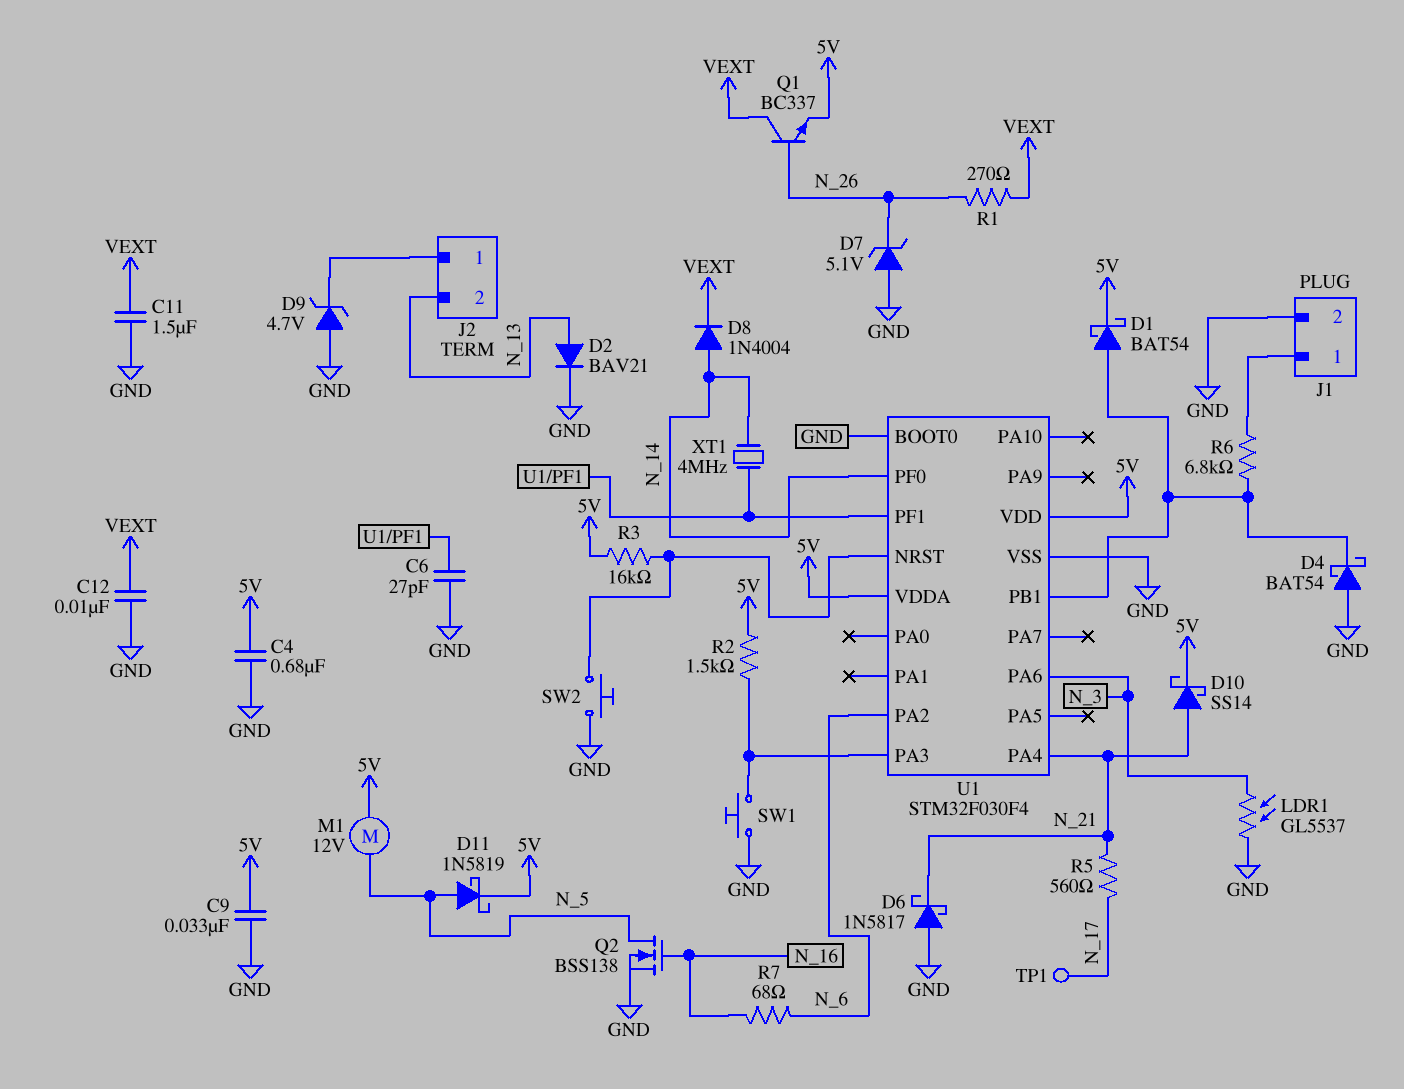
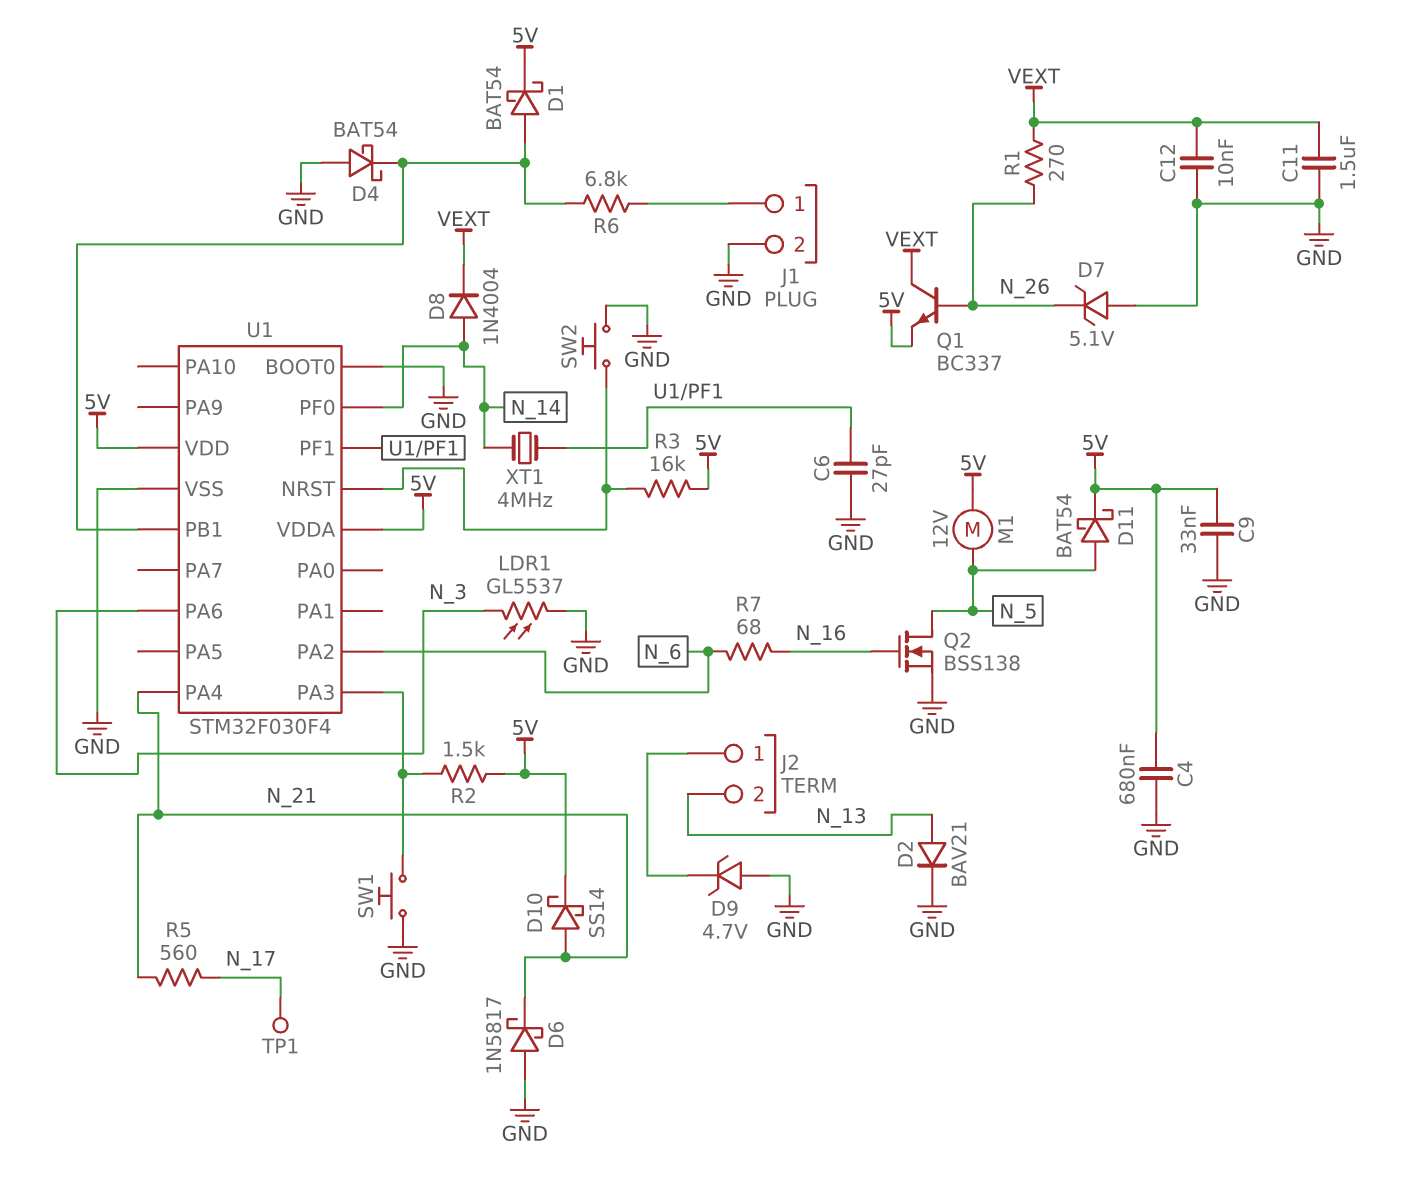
D11: schottky 1N5819 (A N_5, K 5V) -> schottky BAT54 (A N_5, K 5V)

